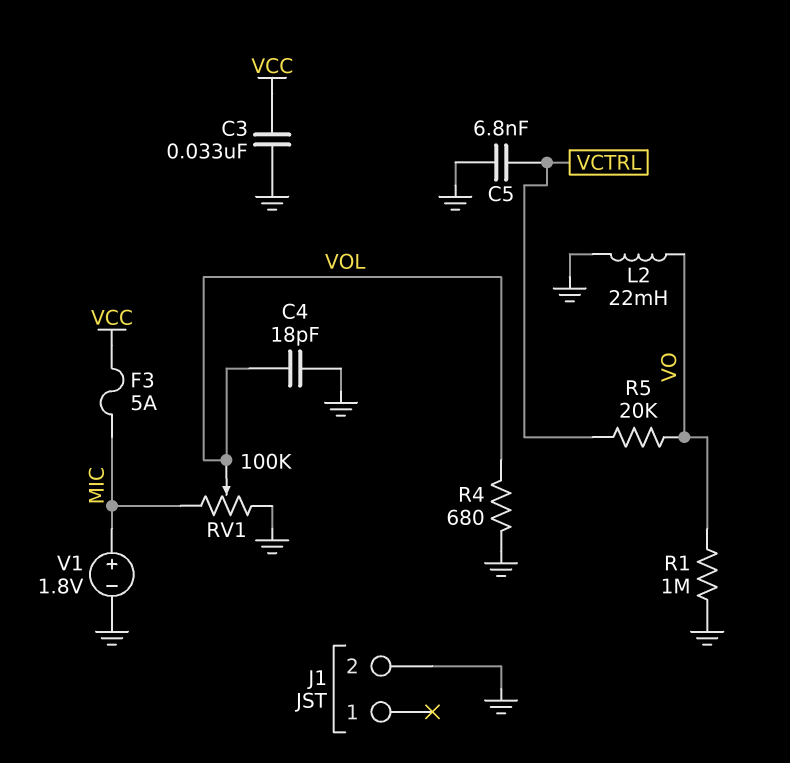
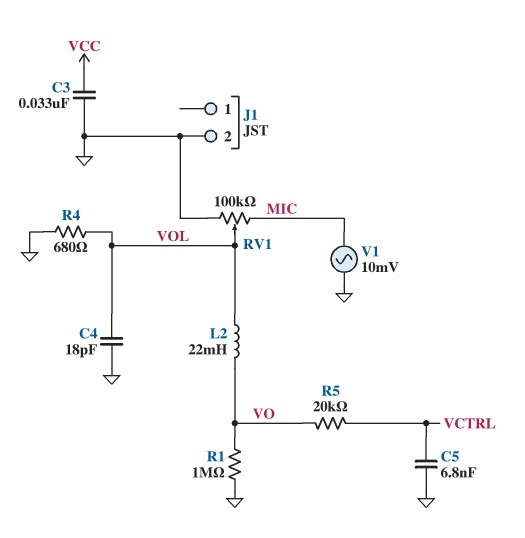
F3: 5A (MIC, VCC) -> none
L2: 22mH (GND, VO) -> 22mH (VO, VOL)
V1: 1.8V (plus MIC, minus GND) -> AC 10mV (GND, MIC)

